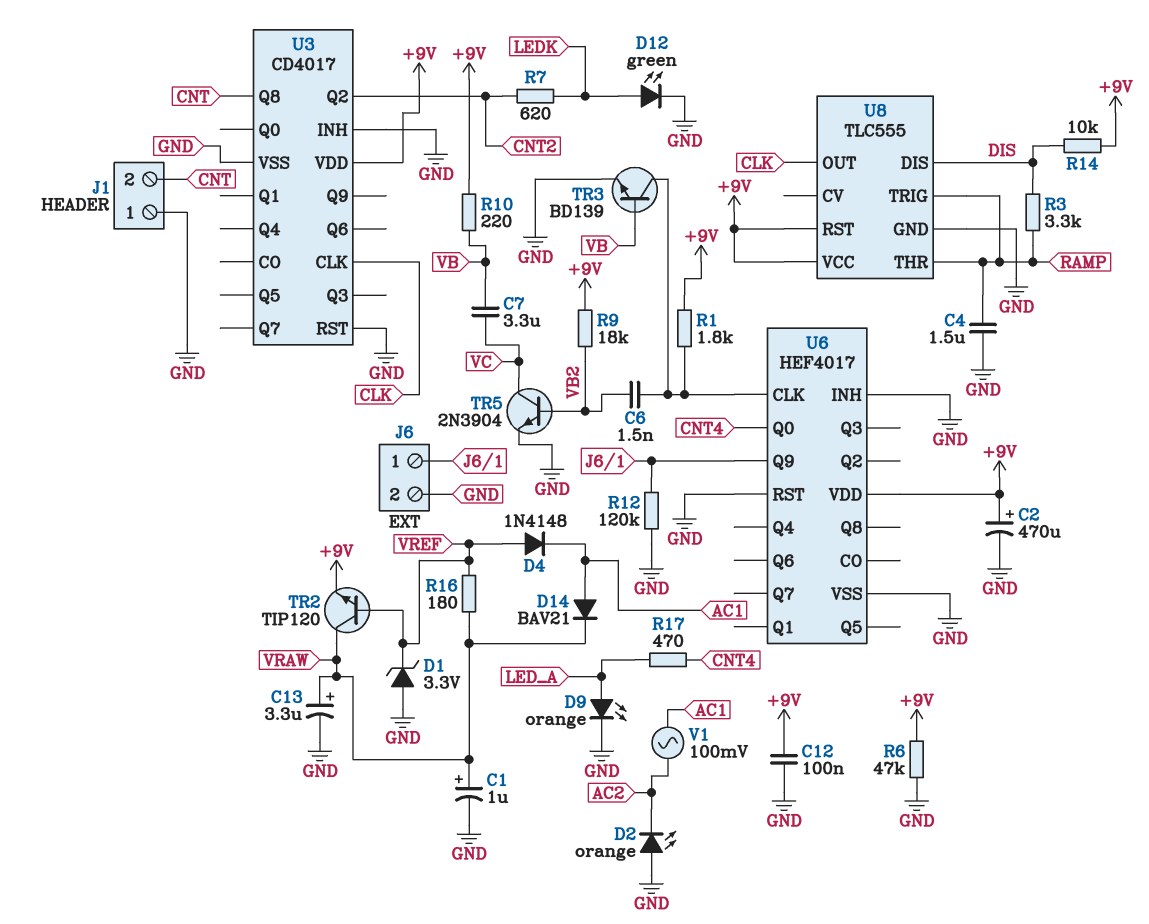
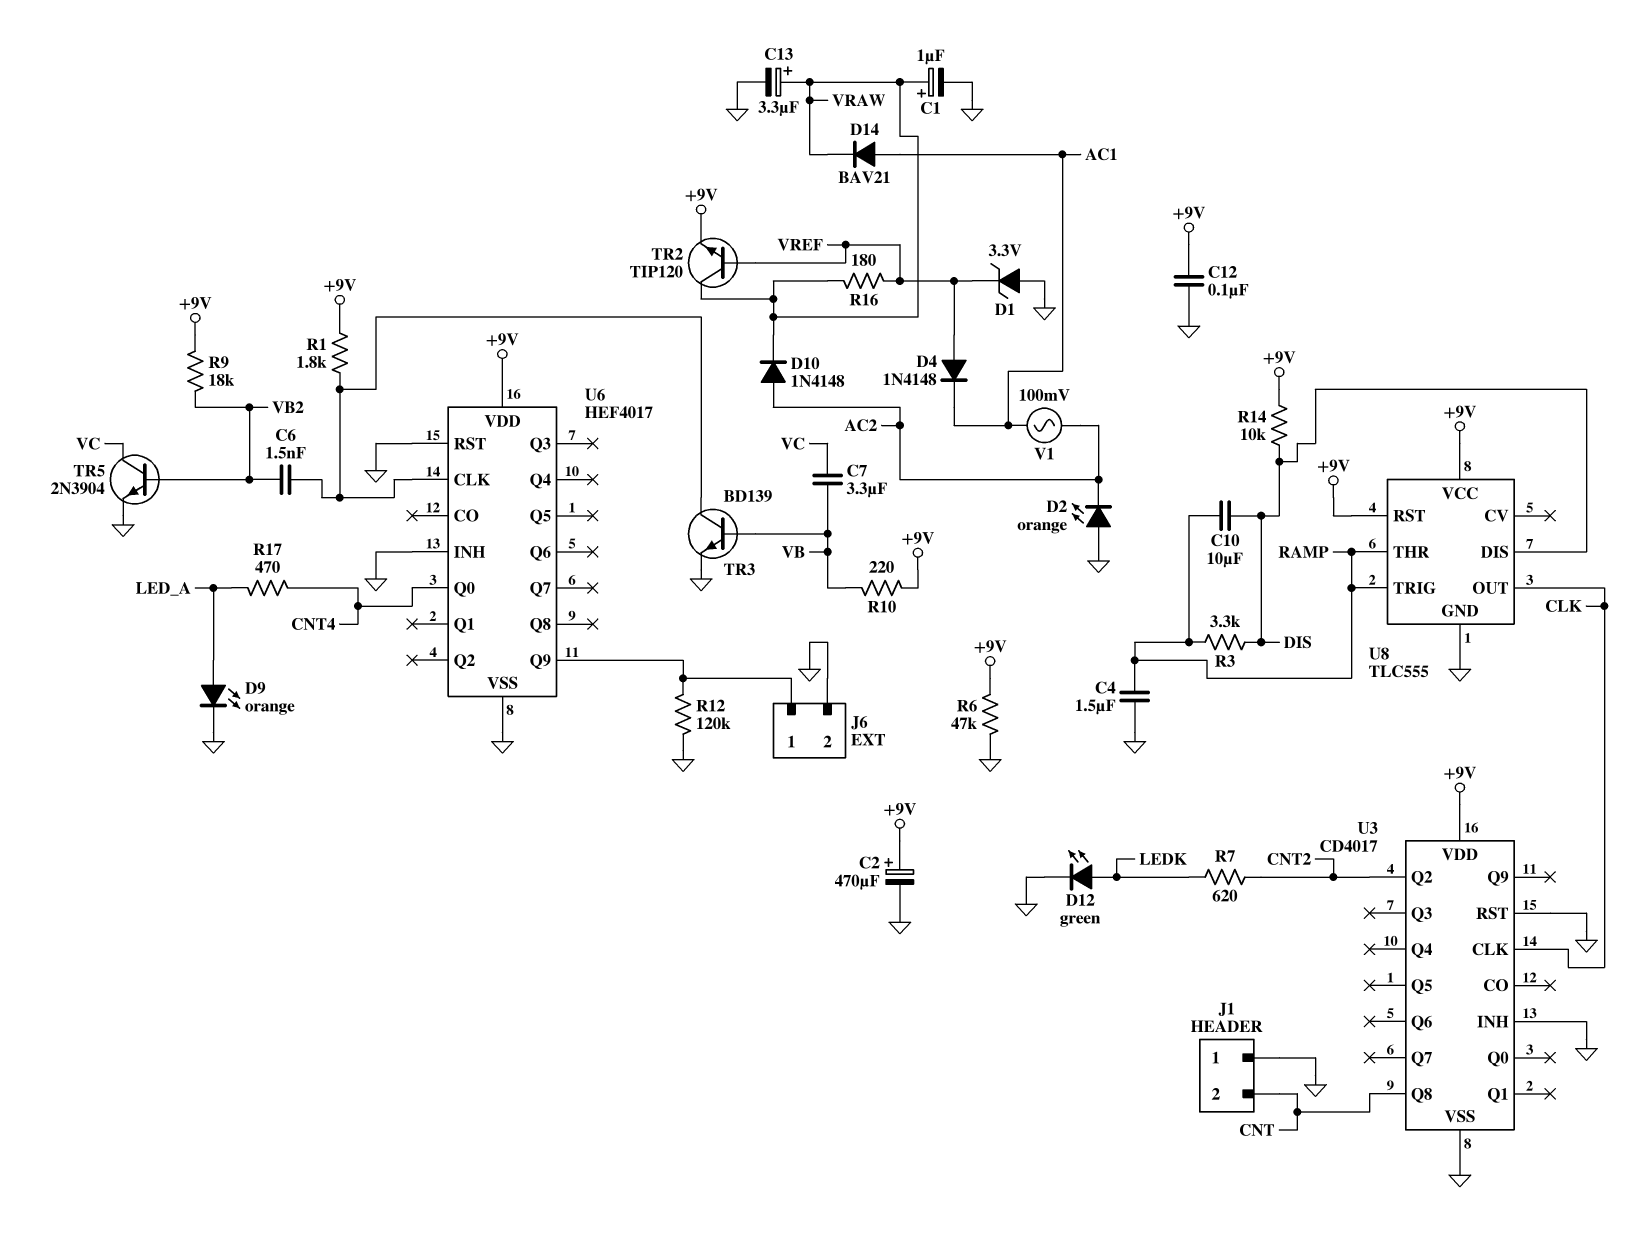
C10: none -> 10uF (DIS, RAMP)
D10: none -> diode 1N4148 (A AC2, K VRAW)

